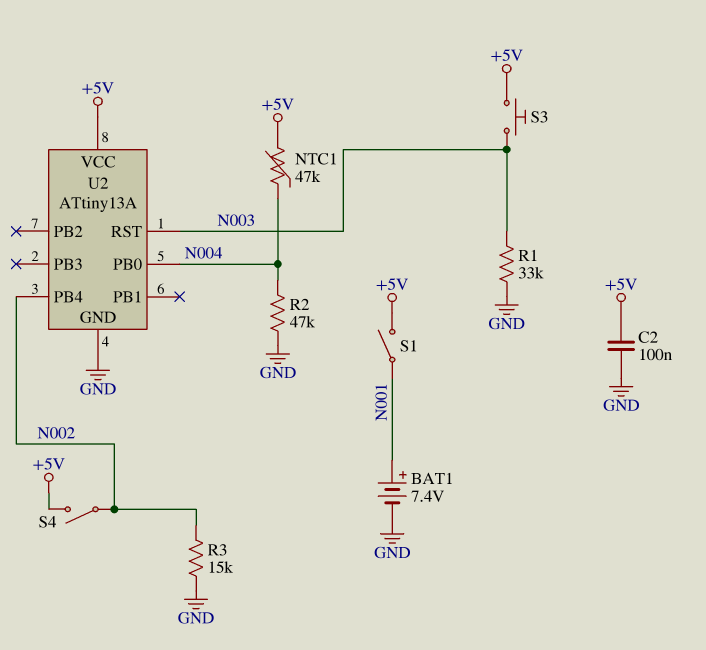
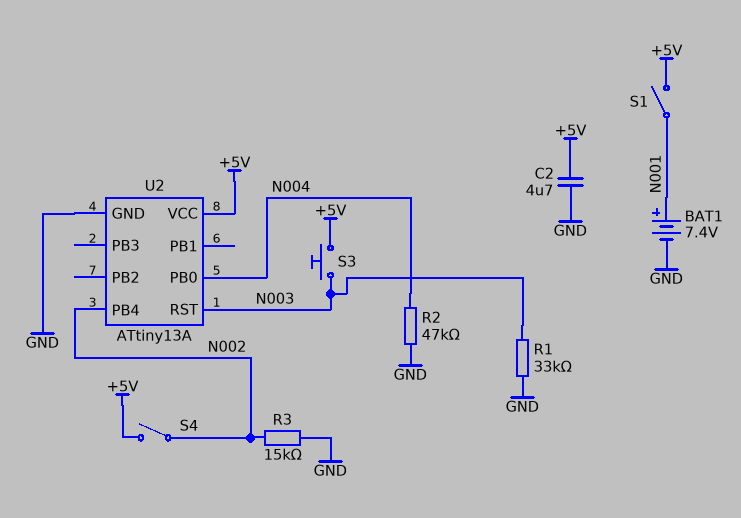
C2: 100nF (+5V, GND) -> 4.7uF (+5V, GND)
NTC1: 47k (+5V, N004) -> none

